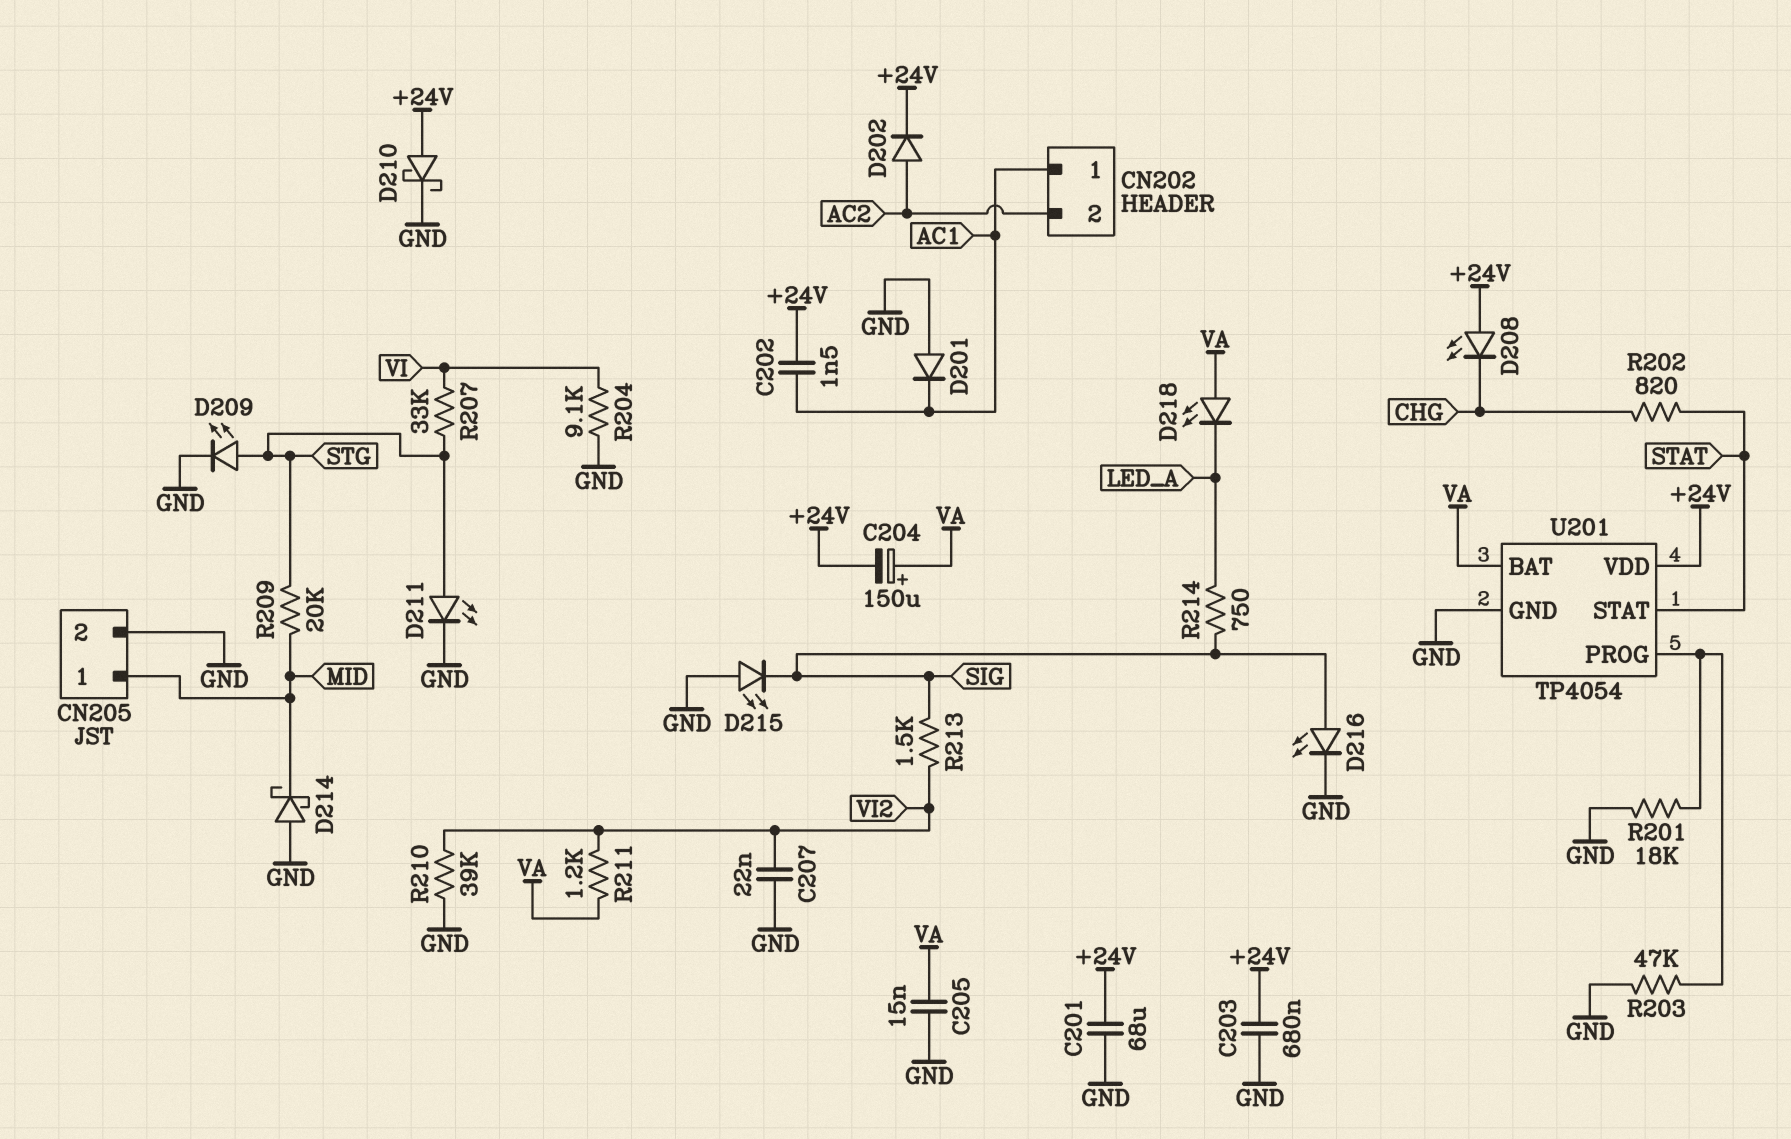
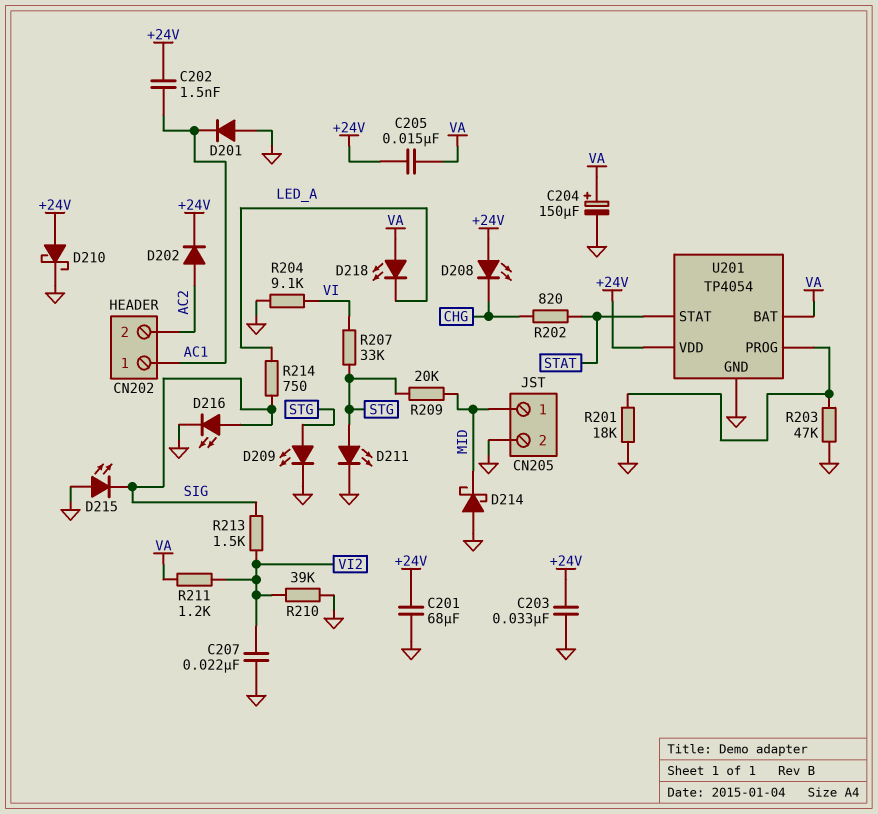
C203: 680nF (+24V, GND) -> 33nF (+24V, GND)
C204: 150uF (plus VA, minus +24V) -> 150uF (plus VA, minus GND)
C205: 15nF (GND, VA) -> 15nF (+24V, VA)

